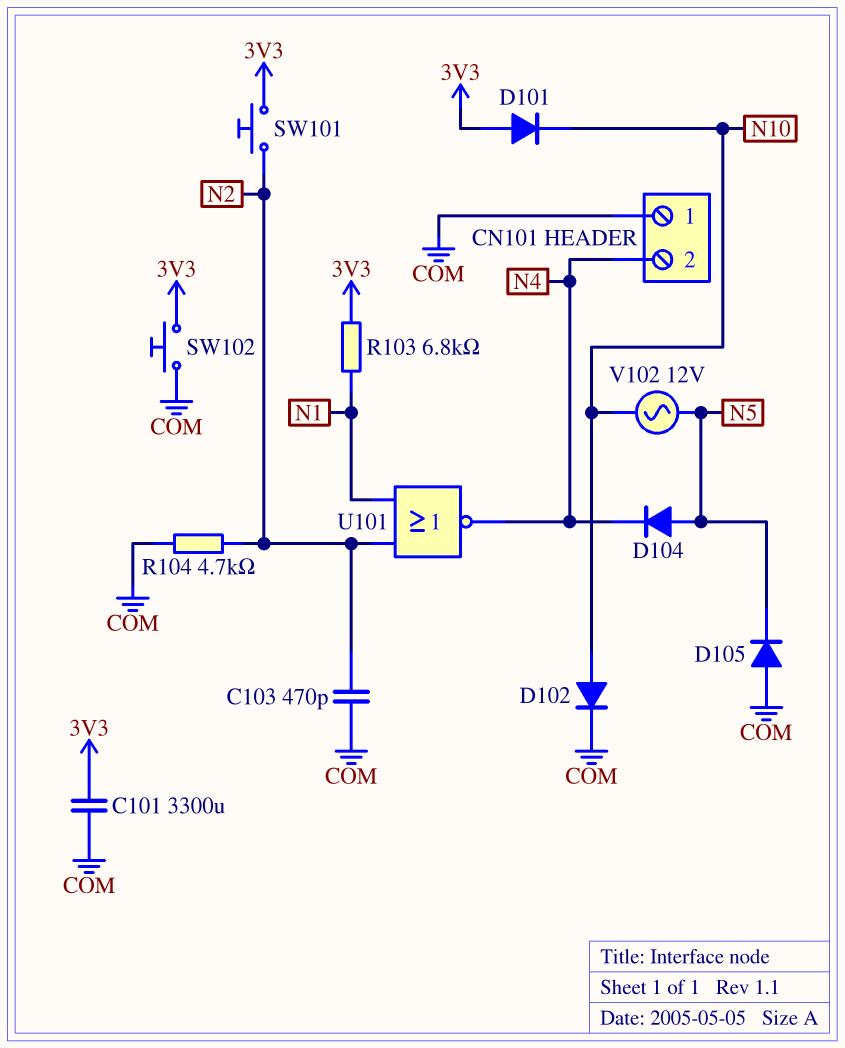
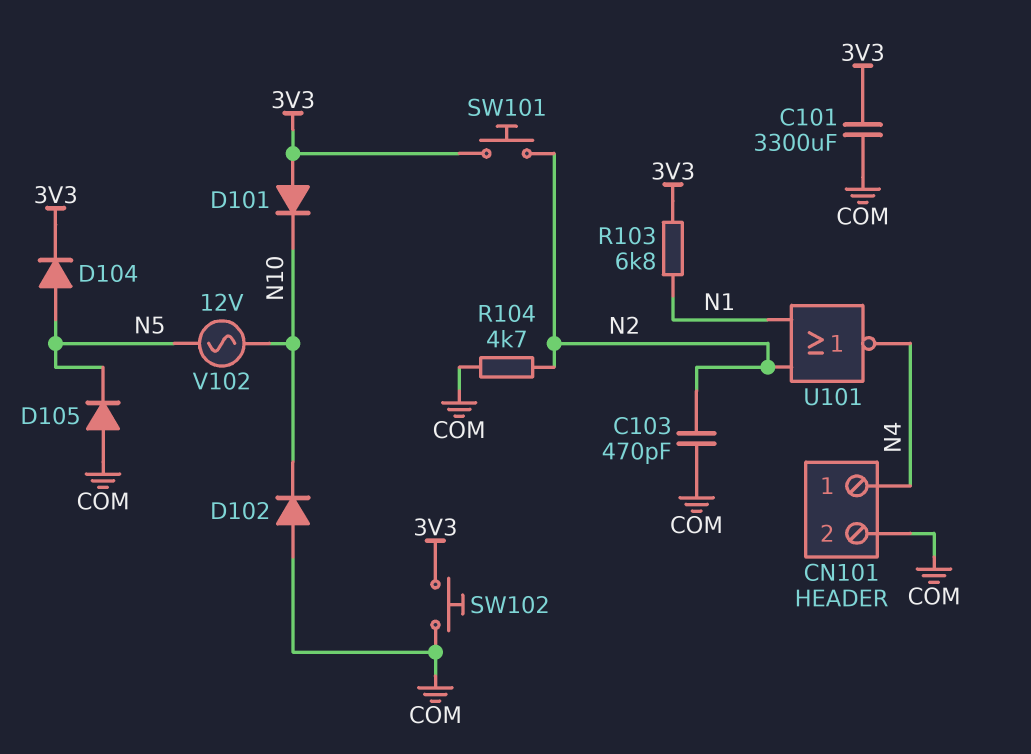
CN101 pin 1: COM -> N4
CN101 pin 2: N4 -> COM
D102: diode (A N10, K COM) -> diode (A COM, K N10)
D104: diode (A N5, K N4) -> diode (A N5, K 3V3)

